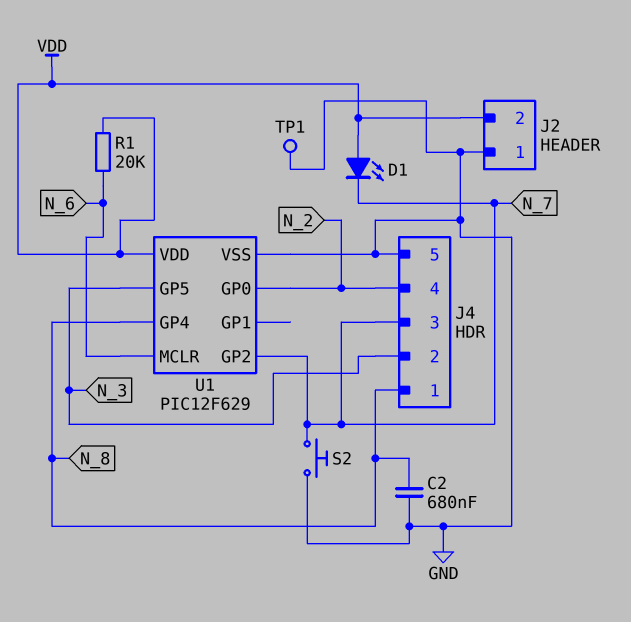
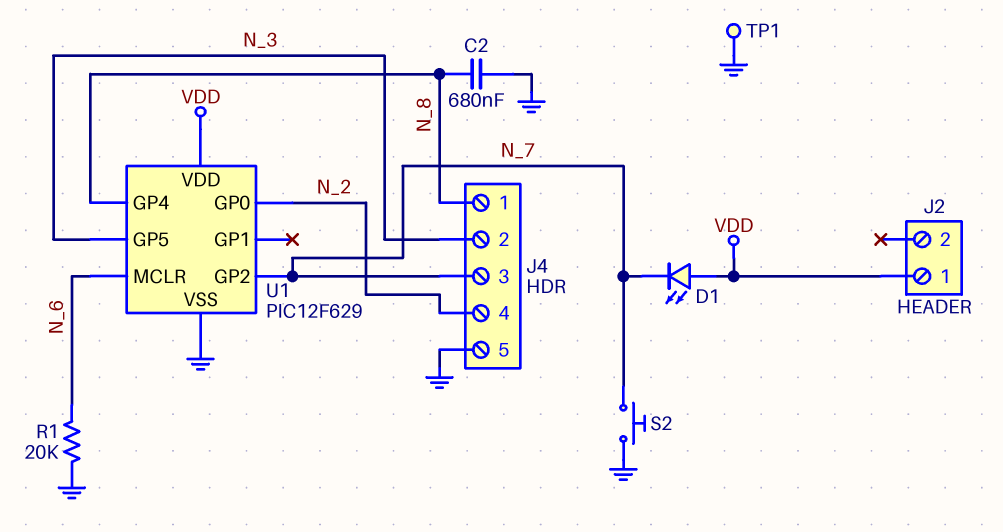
J2 pin 1: GND -> VDD
J2 pin 2: VDD -> none
R1: 20k (N_6, VDD) -> 20k (GND, N_6)

